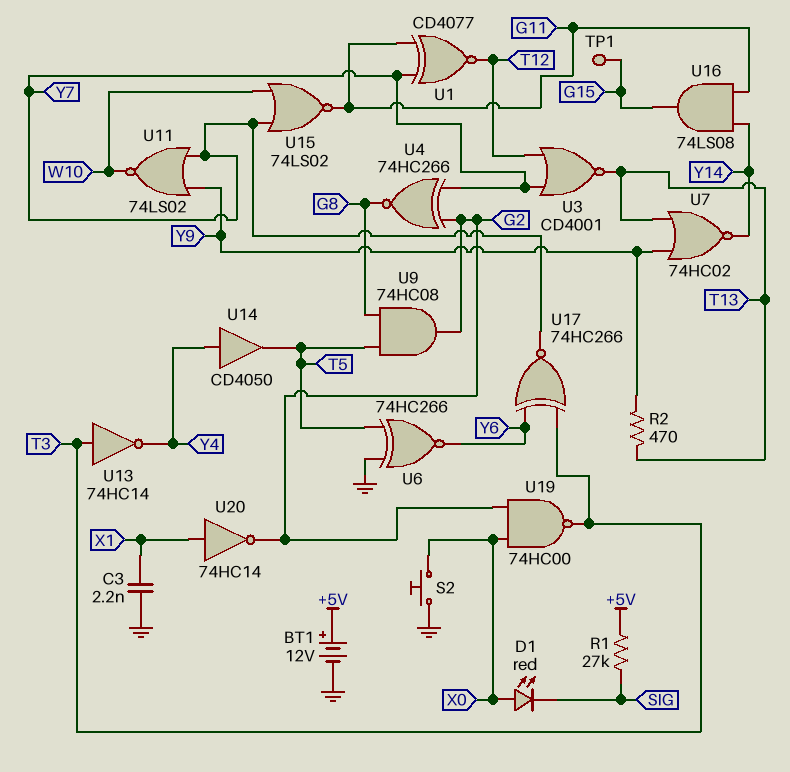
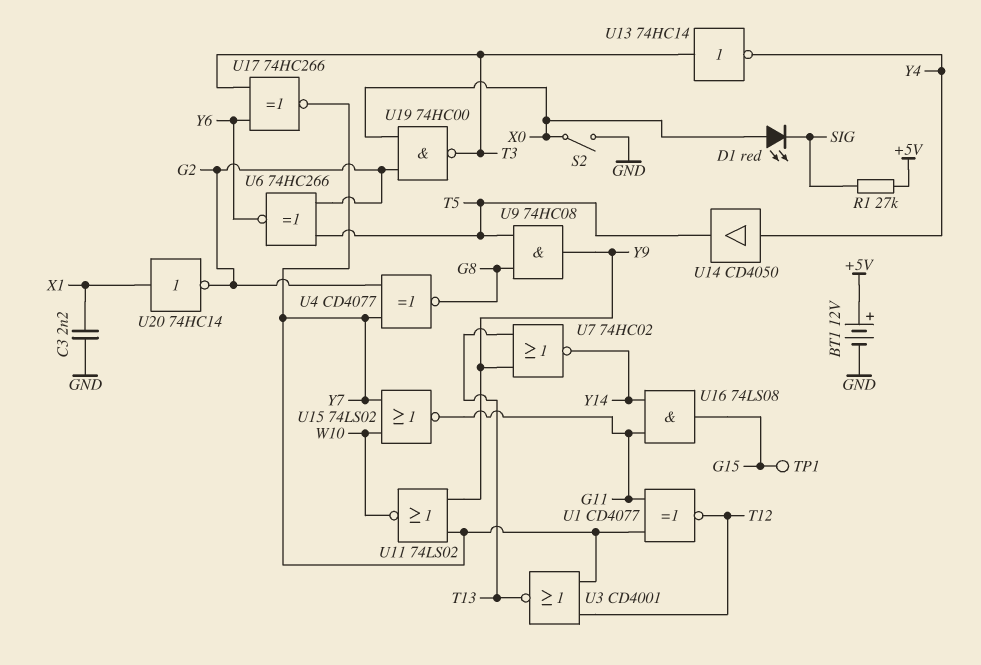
R2: 470 (T13, Y9) -> none
S2: button (GND, X0) -> switch (GND, X0)
U4: XNOR 74HC266 (in G2, in Y7, out G8) -> XNOR CD4077 (in G2, in Y7, out G8)
U6: XNOR 74HC266 (in GND, in T5, out Y6) -> XNOR 74HC266 (in G2, in T5, out Y6)
U9: AND 74HC08 (in G8, in T5, out G2) -> AND 74HC08 (in G8, in T5, out Y9)

